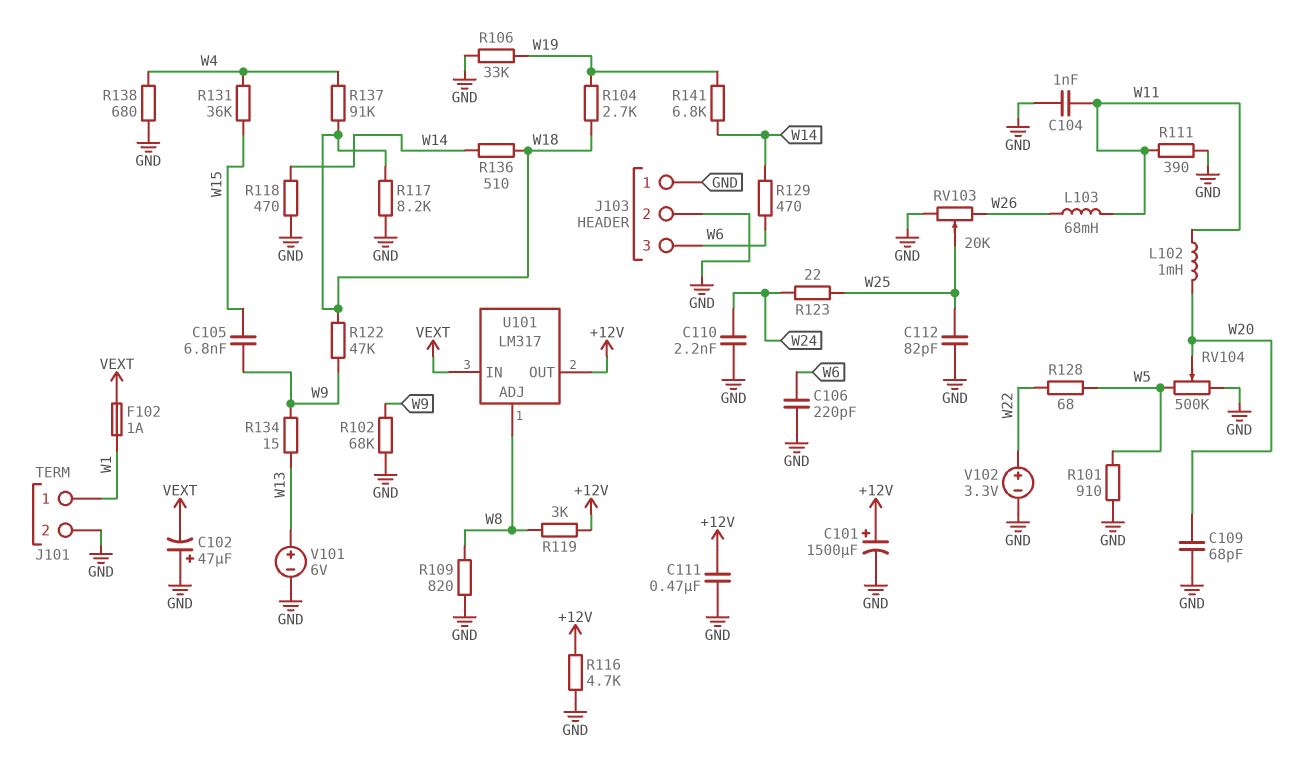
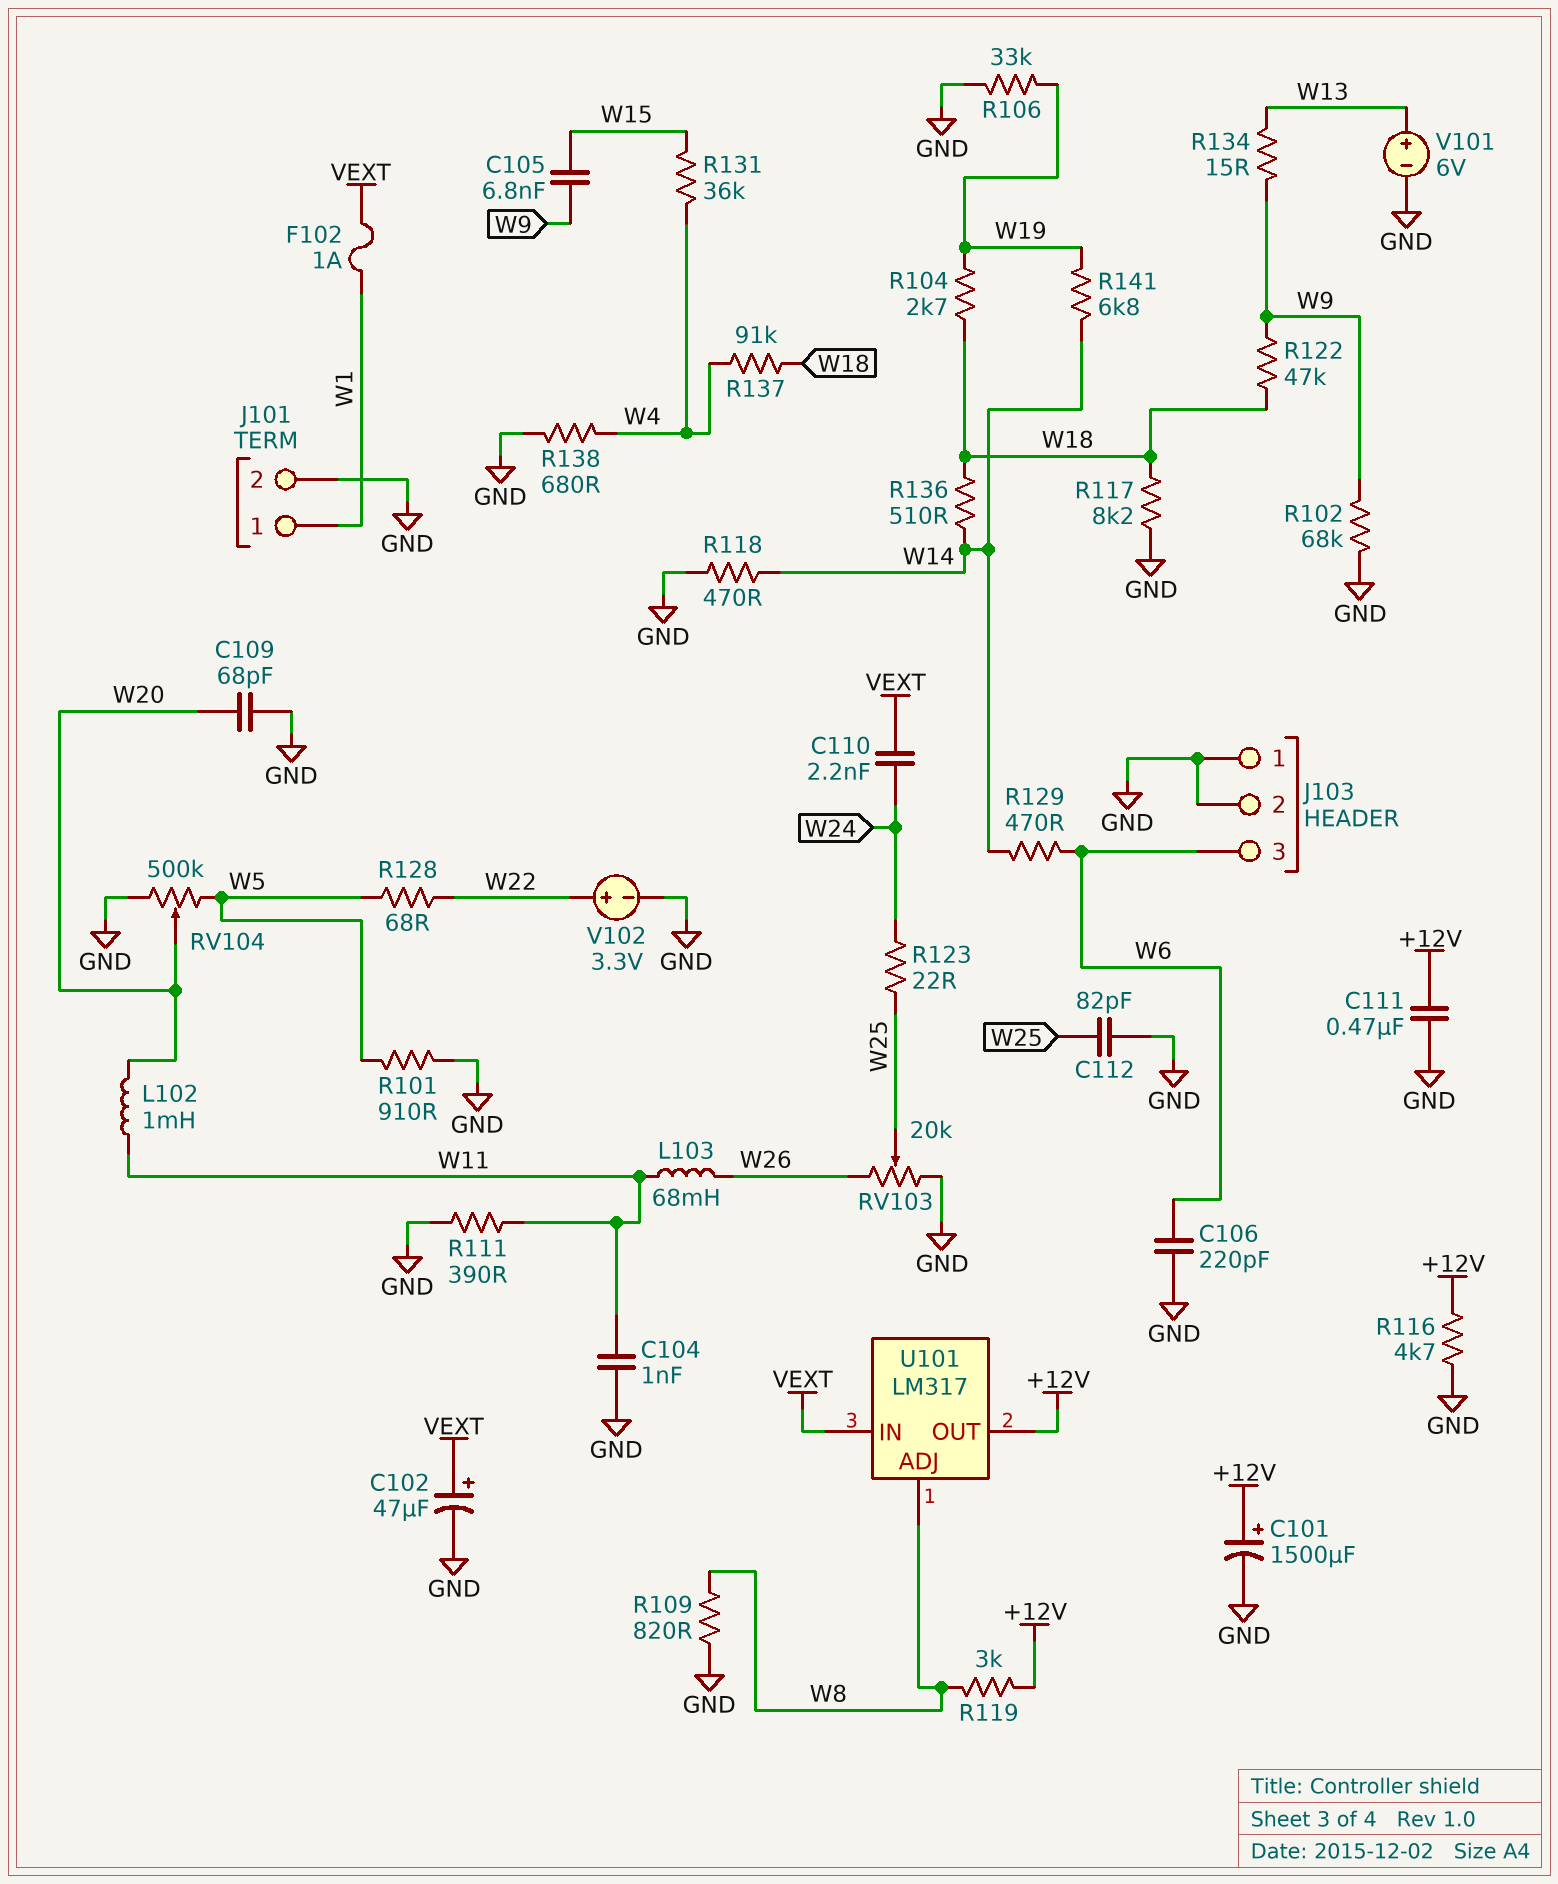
C102: 47uF (plus GND, minus VEXT) -> 47uF (plus VEXT, minus GND)
C110: 2.2nF (GND, W24) -> 2.2nF (VEXT, W24)

